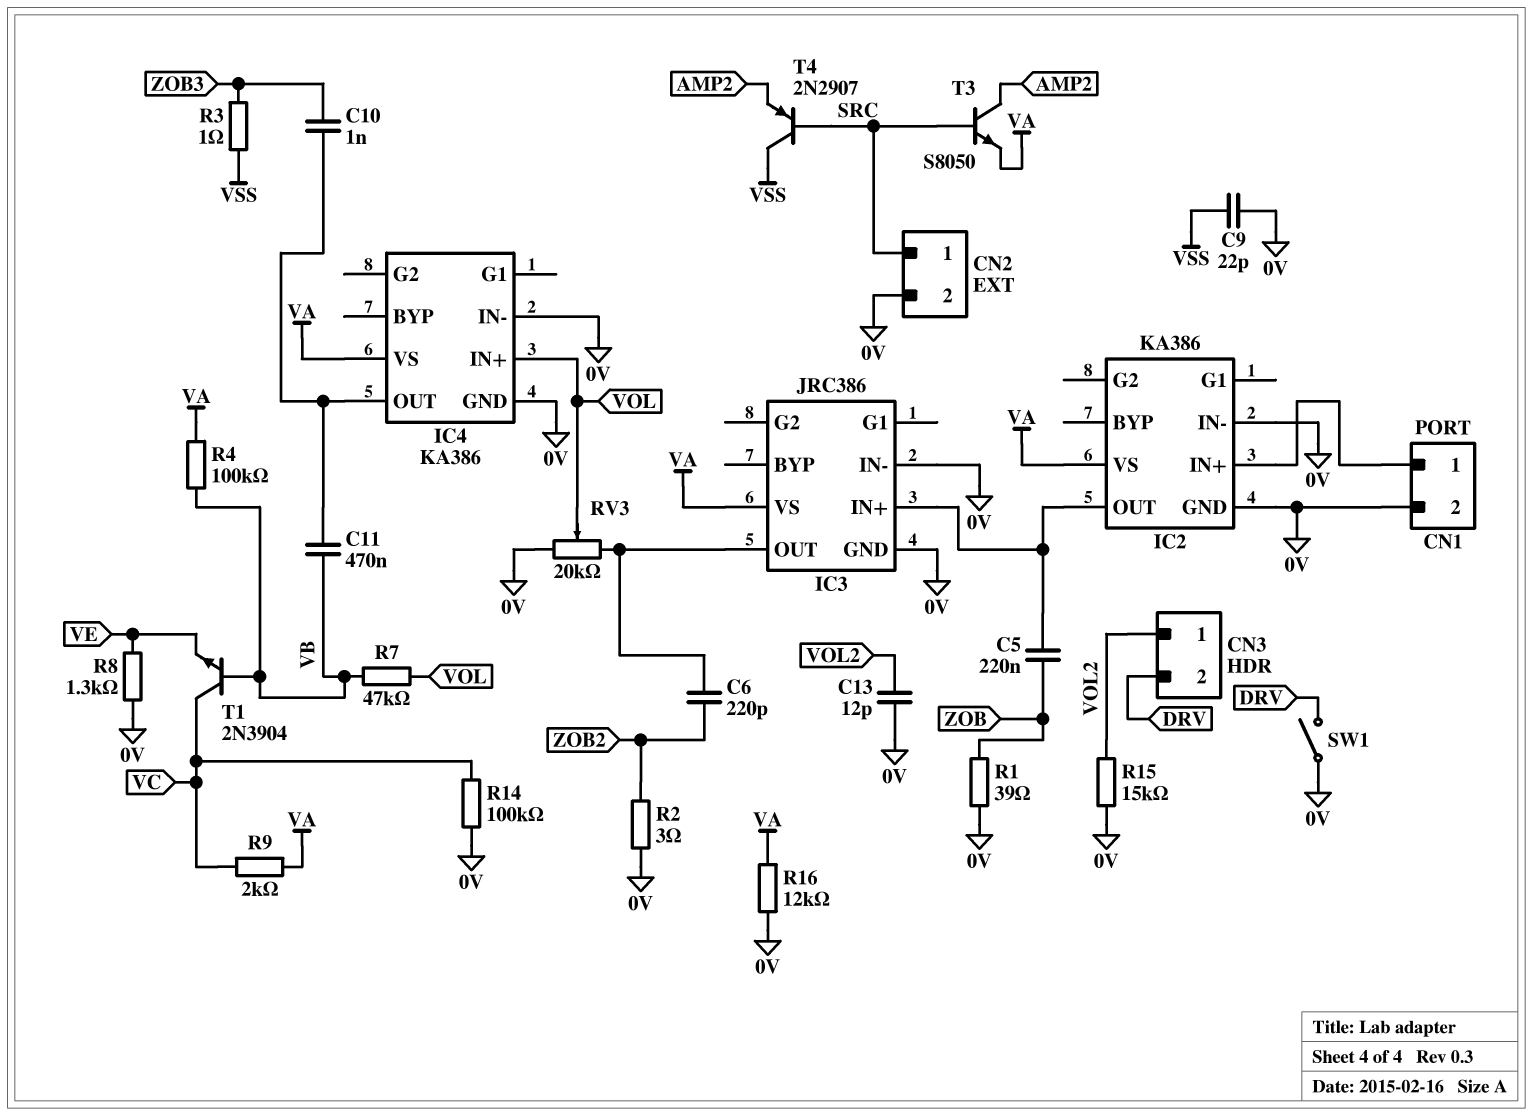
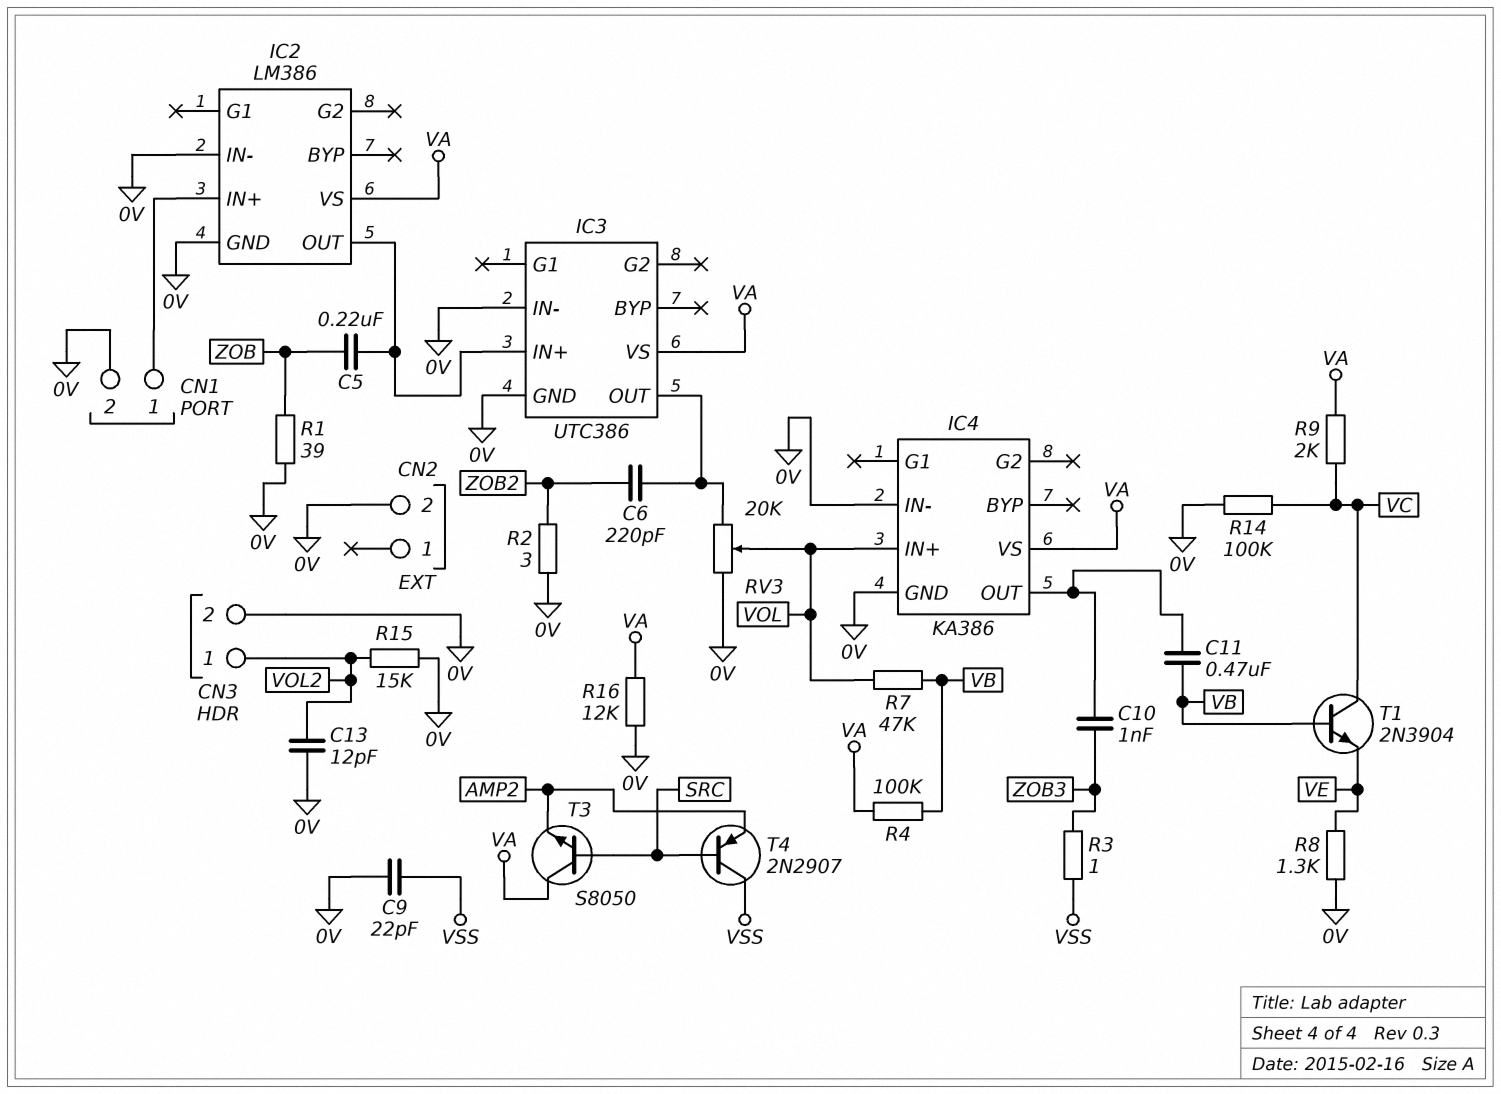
CN2 pin 1: SRC -> none
CN3 pin 2: DRV -> 0V
IC2: KA386 -> LM386
IC3: JRC386 -> UTC386
SW1: switch (0V, DRV) -> none
T3: NPN S8050 (B SRC, C AMP2, E VA) -> NPN S8050 (B SRC, C VA, E AMP2)

